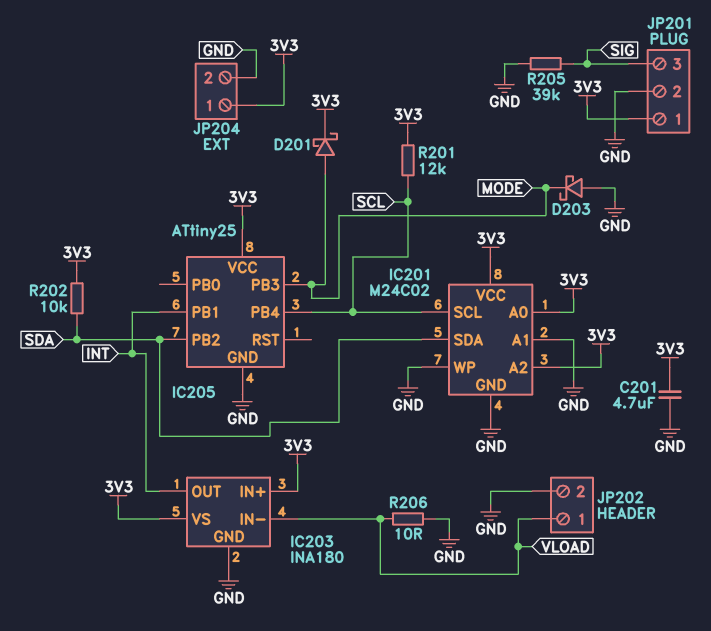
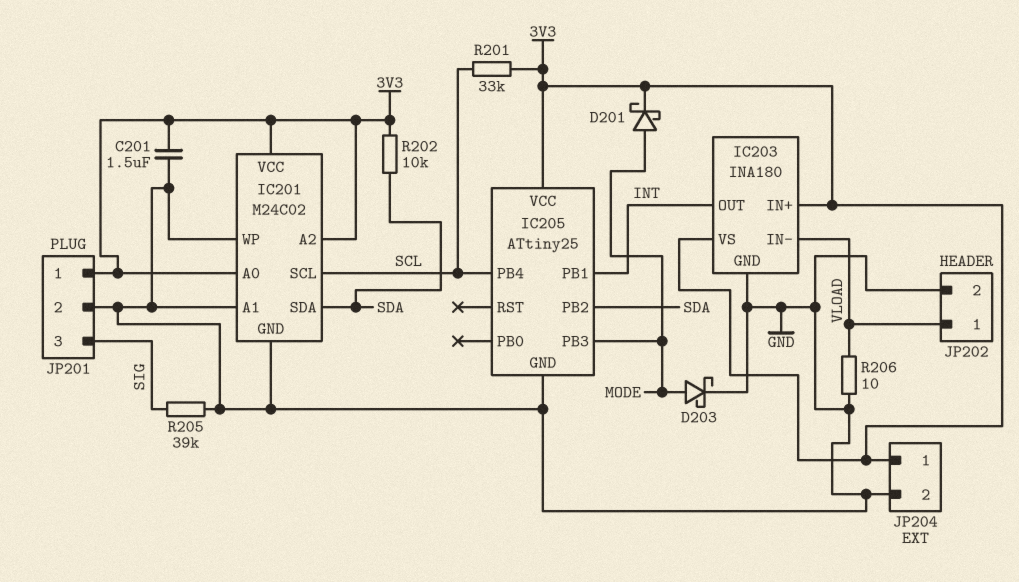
C201: 4.7uF (3V3, GND) -> 1.5uF (3V3, GND)
D203: schottky (A GND, K MODE) -> schottky (A MODE, K GND)
R201: 12k (3V3, SCL) -> 33k (3V3, SCL)

